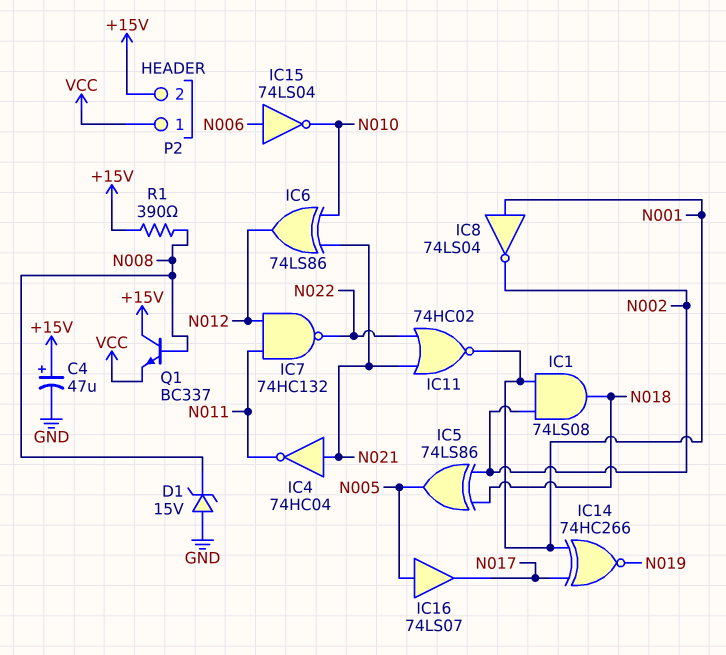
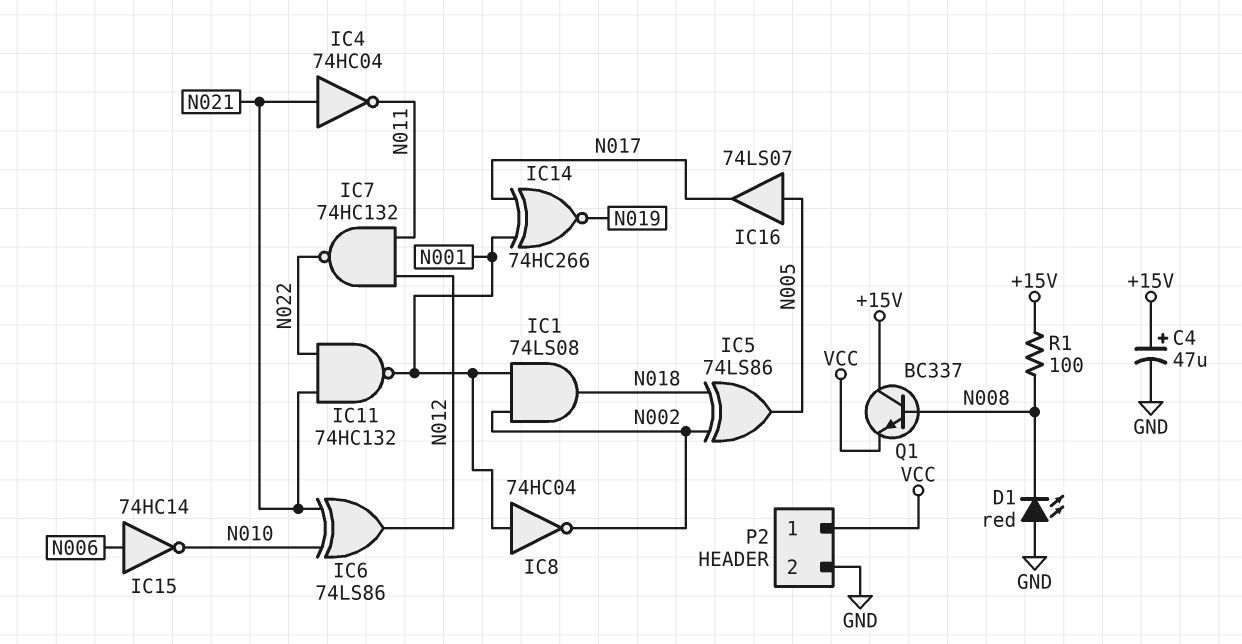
D1: zener 15V (A GND, K N008) -> LED red (A GND, K N008)
IC8: NOT 74LS04 (in N001, out N002) -> NOT 74HC04 (in N001, out N002)
IC11: NOR 74HC02 (in N021, in N022, out N001) -> NAND 74HC132 (in N021, in N022, out N001)
IC15: NOT 74LS04 (in N006, out N010) -> NOT 74HC14 (in N006, out N010)
P2 pin 2: +15V -> GND
R1: 390 (+15V, N008) -> 100 (+15V, N008)

